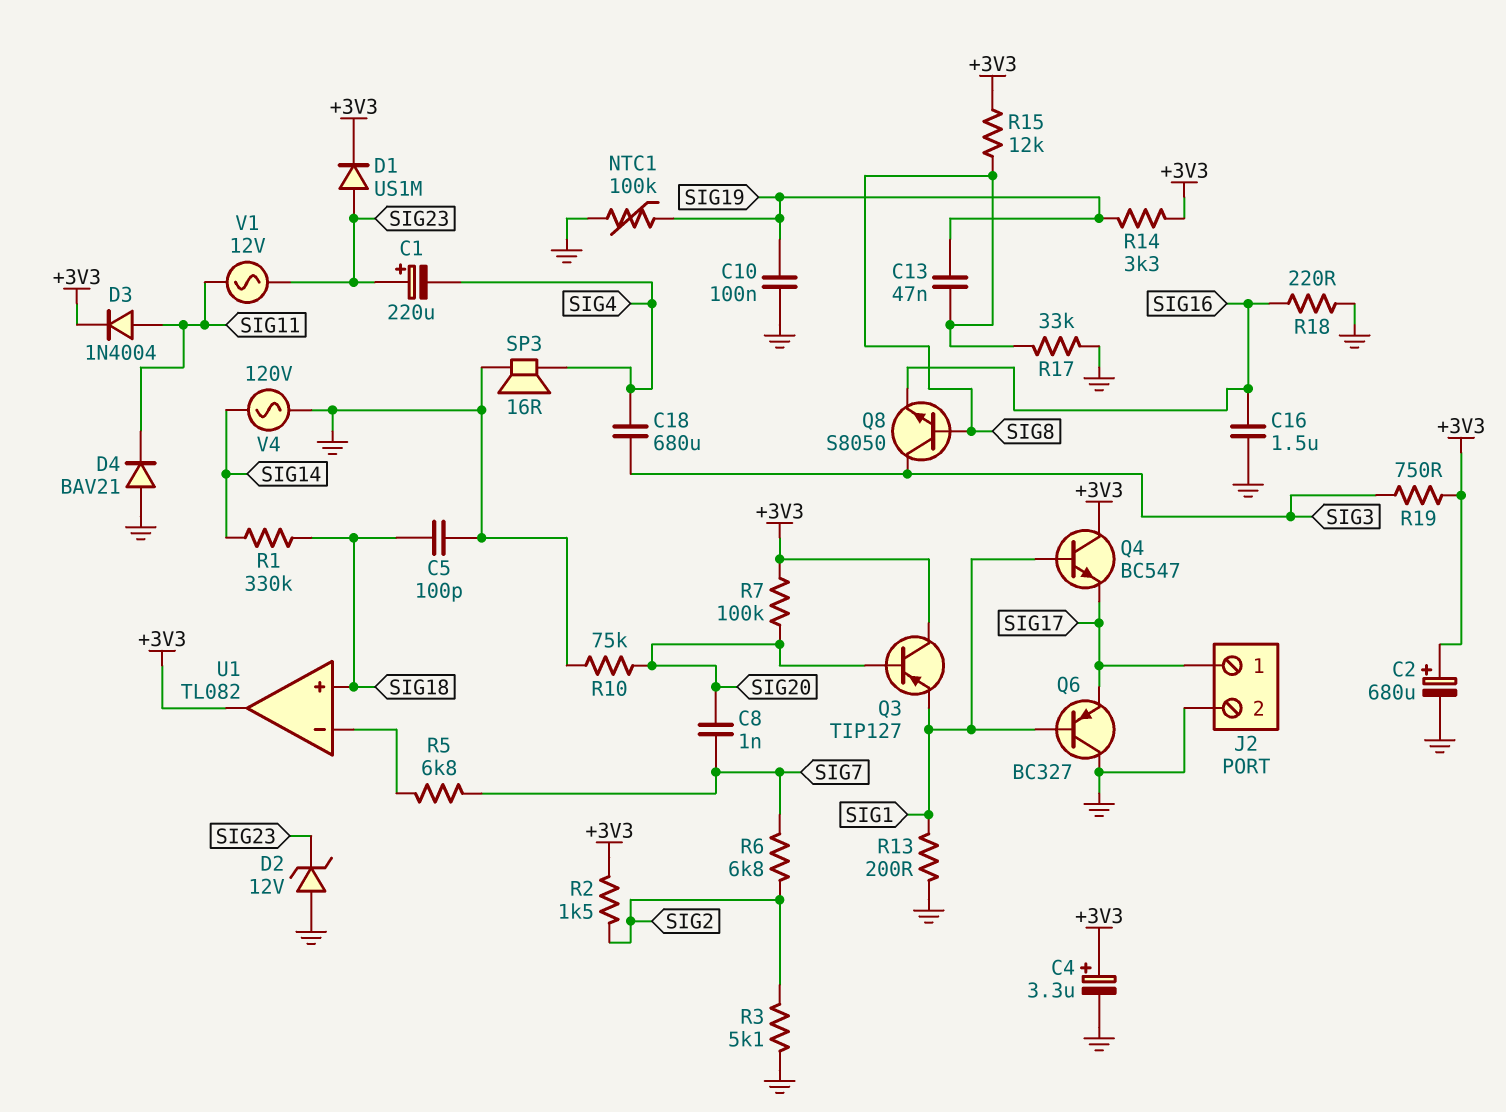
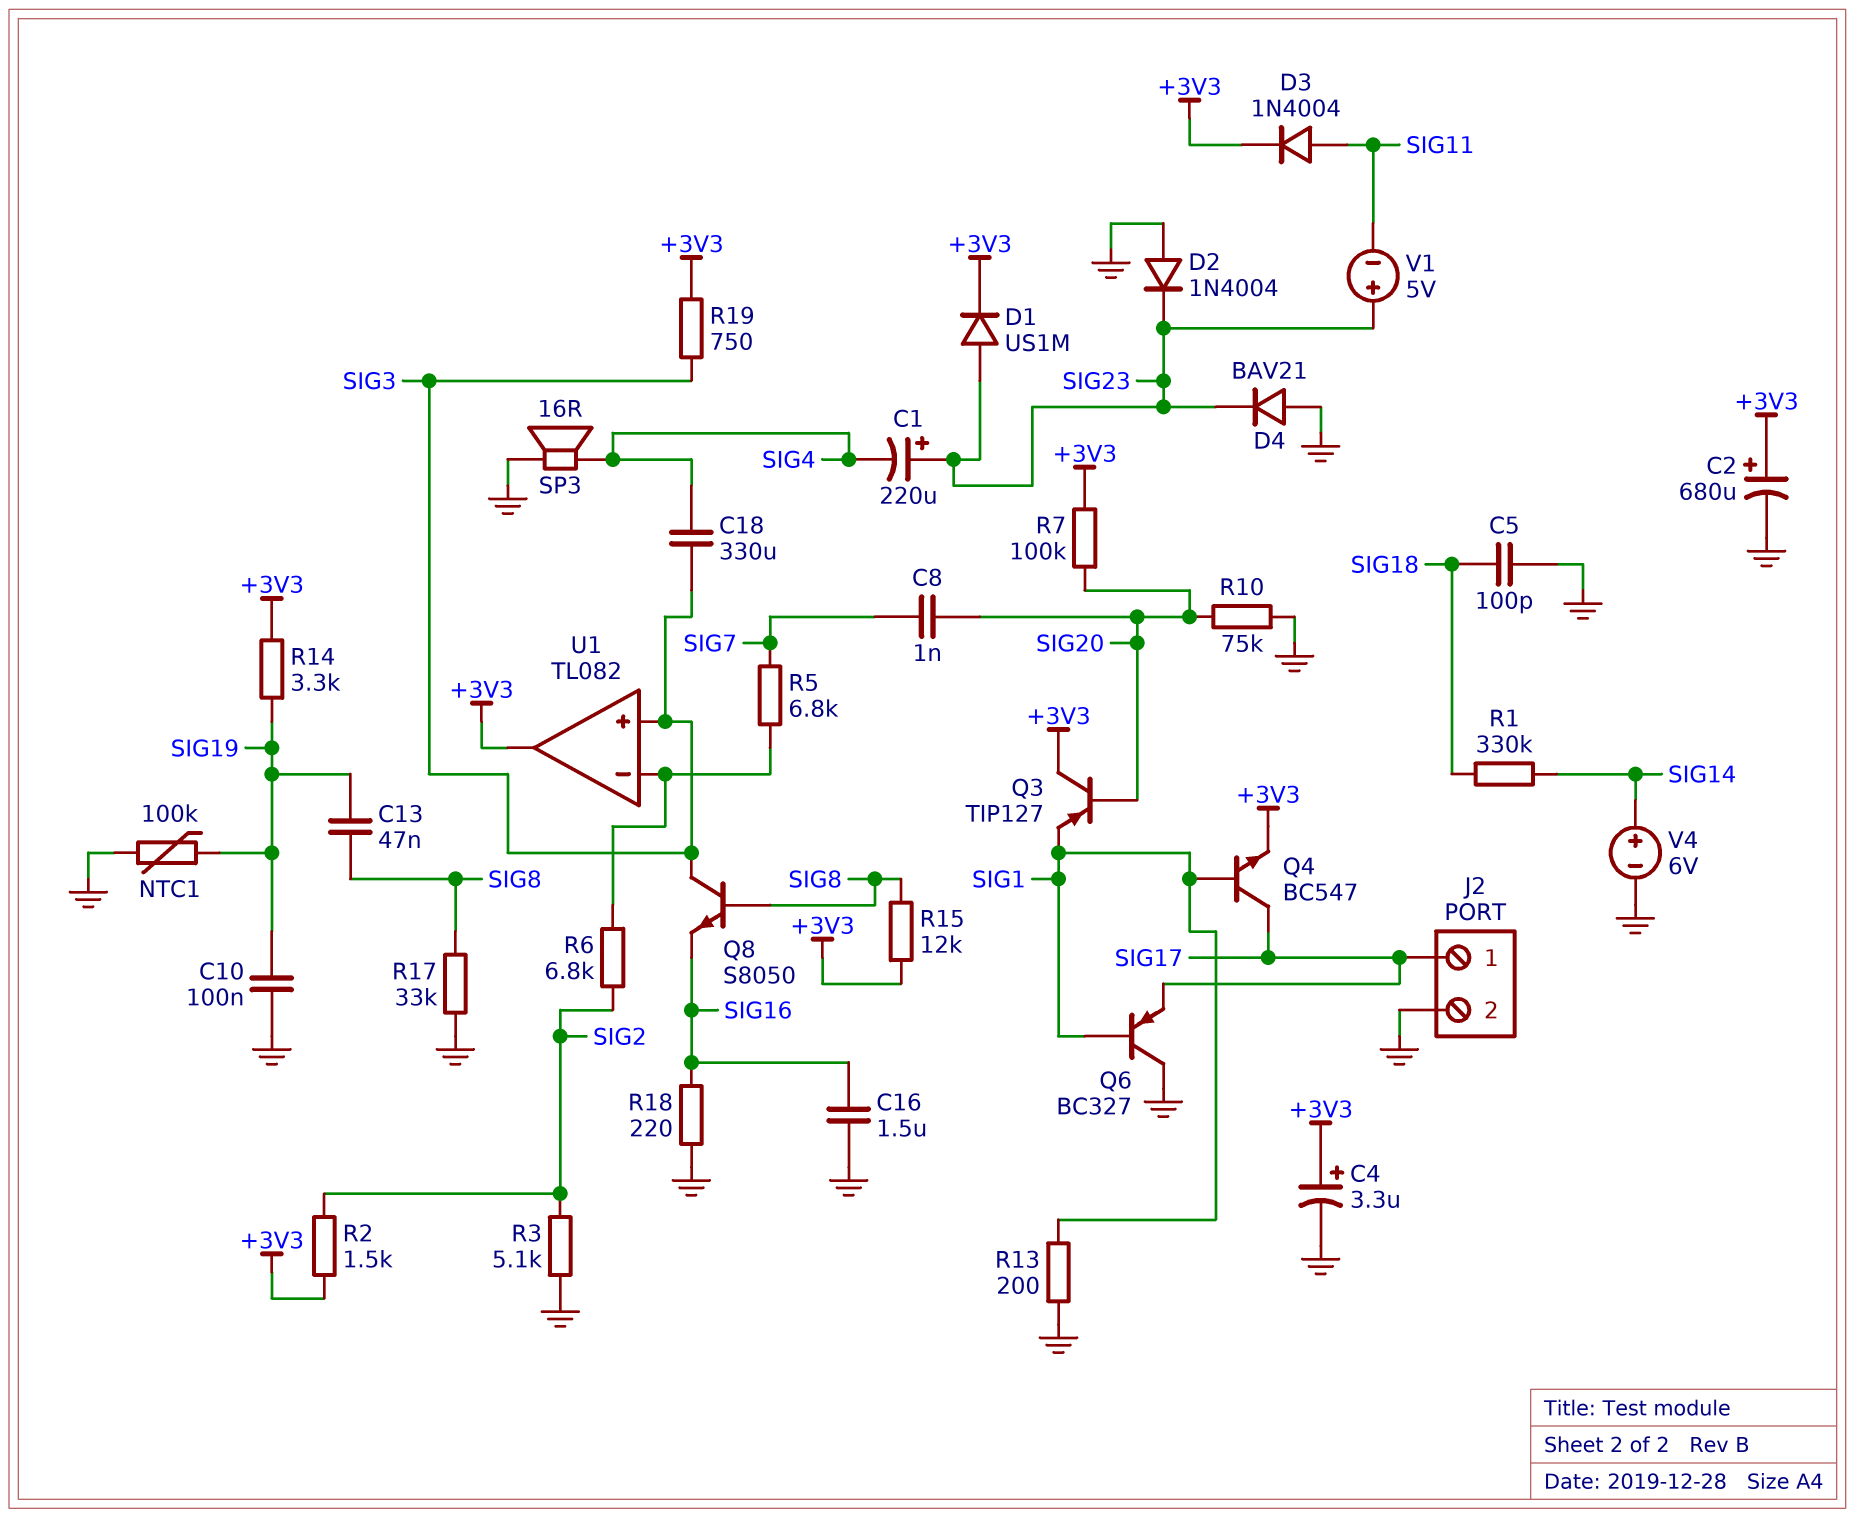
C18: 680uF (SIG3, SIG4) -> 330uF (SIG3, SIG4)
D2: zener 12V (A GND, K SIG23) -> diode 1N4004 (A GND, K SIG23)
D4: diode BAV21 (A GND, K SIG11) -> diode BAV21 (A GND, K SIG23)
Q4: NPN BC547 (B SIG1, C +3V3, E SIG17) -> NPN BC547 (B SIG1, C SIG17, E +3V3)
R6: 6.8k (SIG2, SIG7) -> 6.8k (SIG2, U1/in-)
U1 pin in+: SIG18 -> SIG3
V1: AC 12V (SIG11, SIG23) -> 5V (plus SIG23, minus SIG11)
V4: AC 120V (GND, SIG14) -> 6V (plus SIG14, minus GND)

